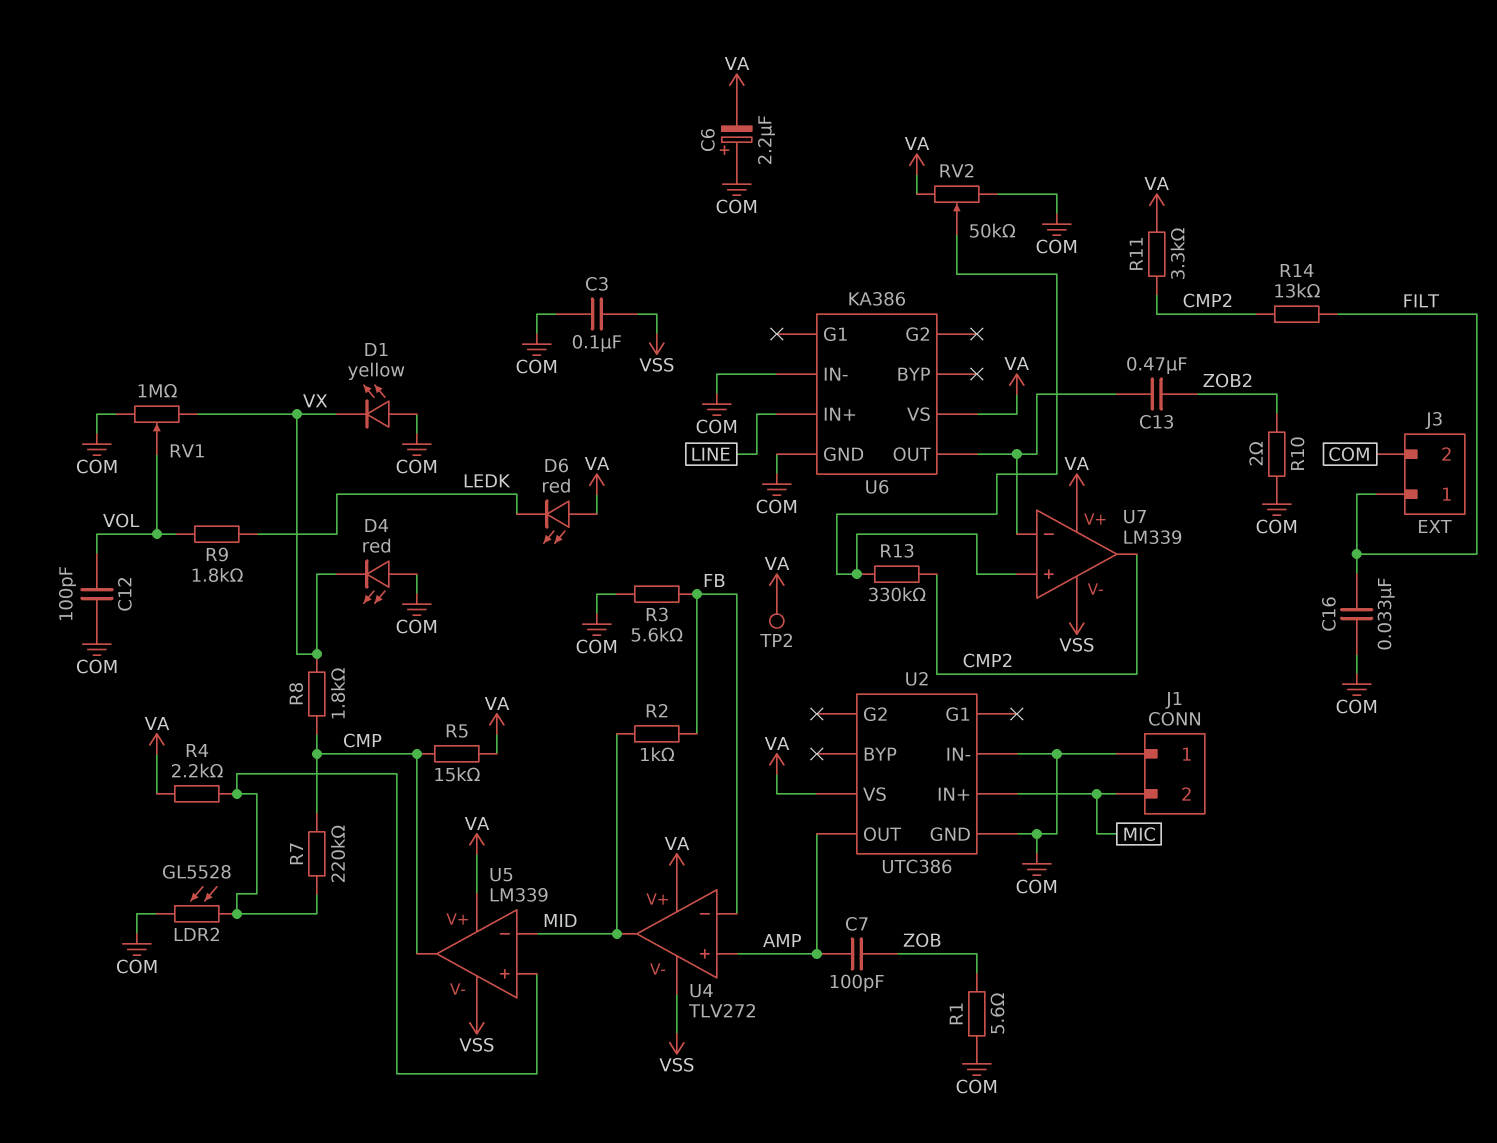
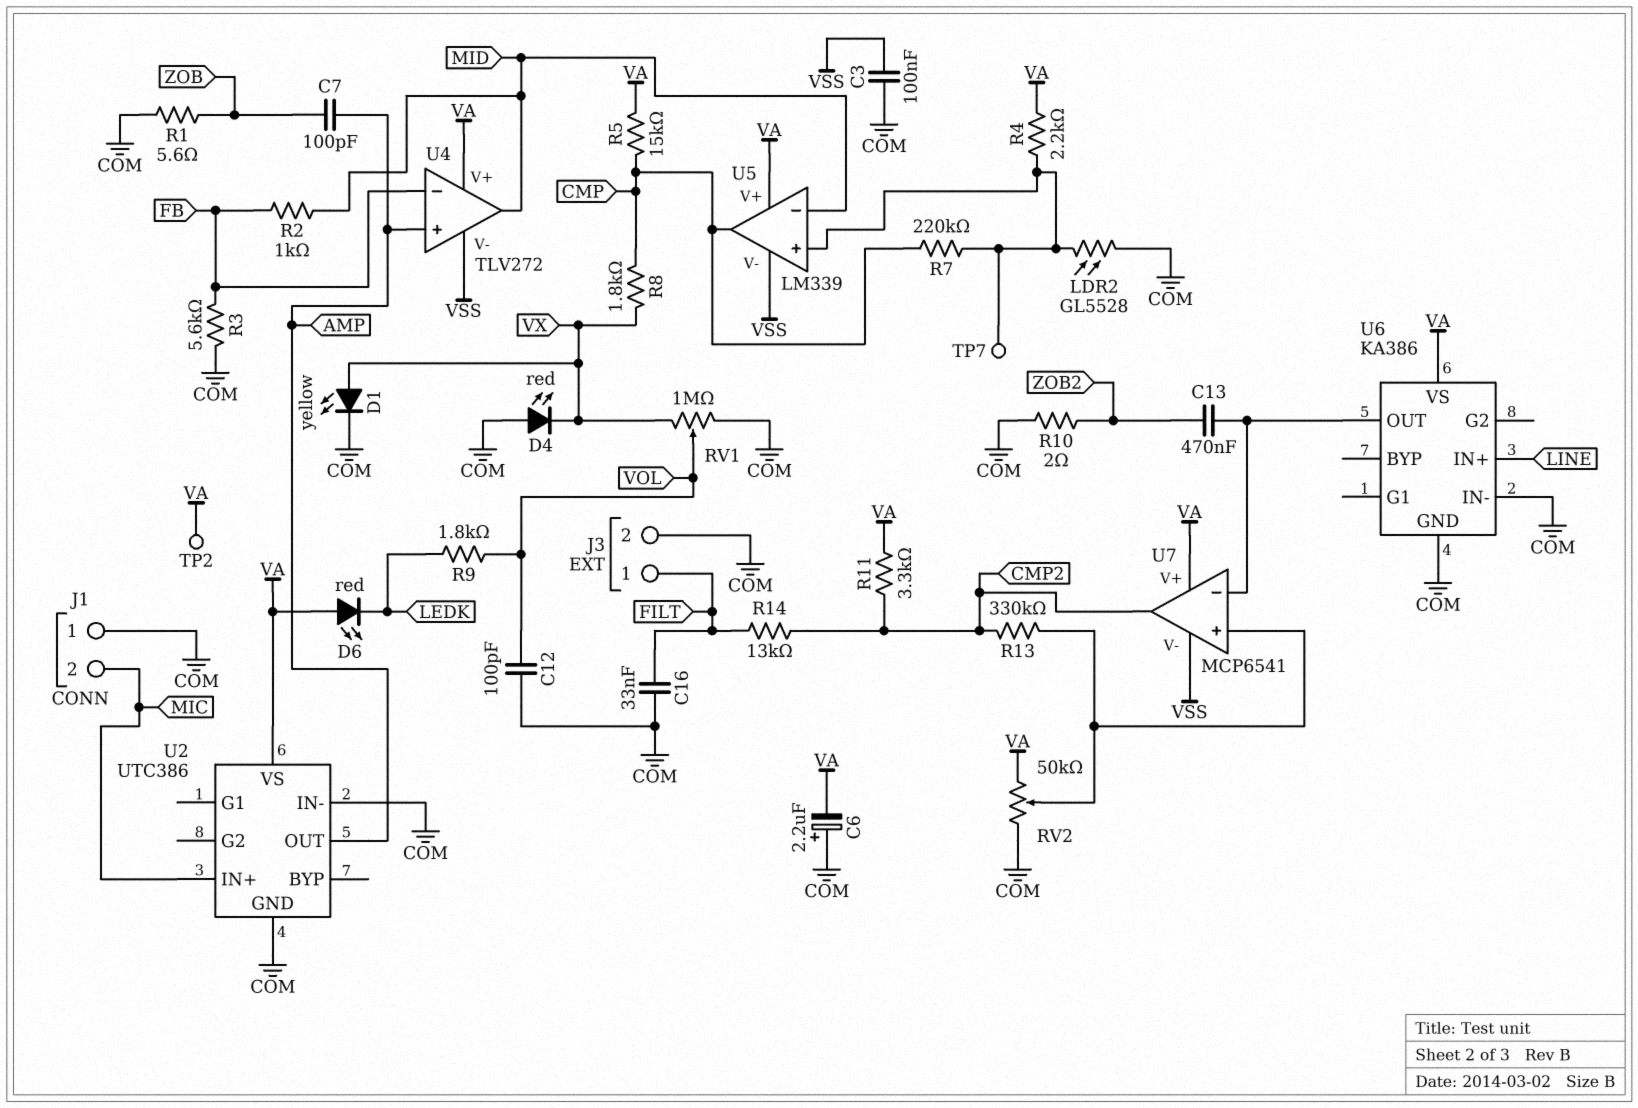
D1: LED yellow (A COM, K VX) -> LED yellow (A VX, K COM)
TP7: none -> test point (U5/in+)
U7: LM339 -> MCP6541

